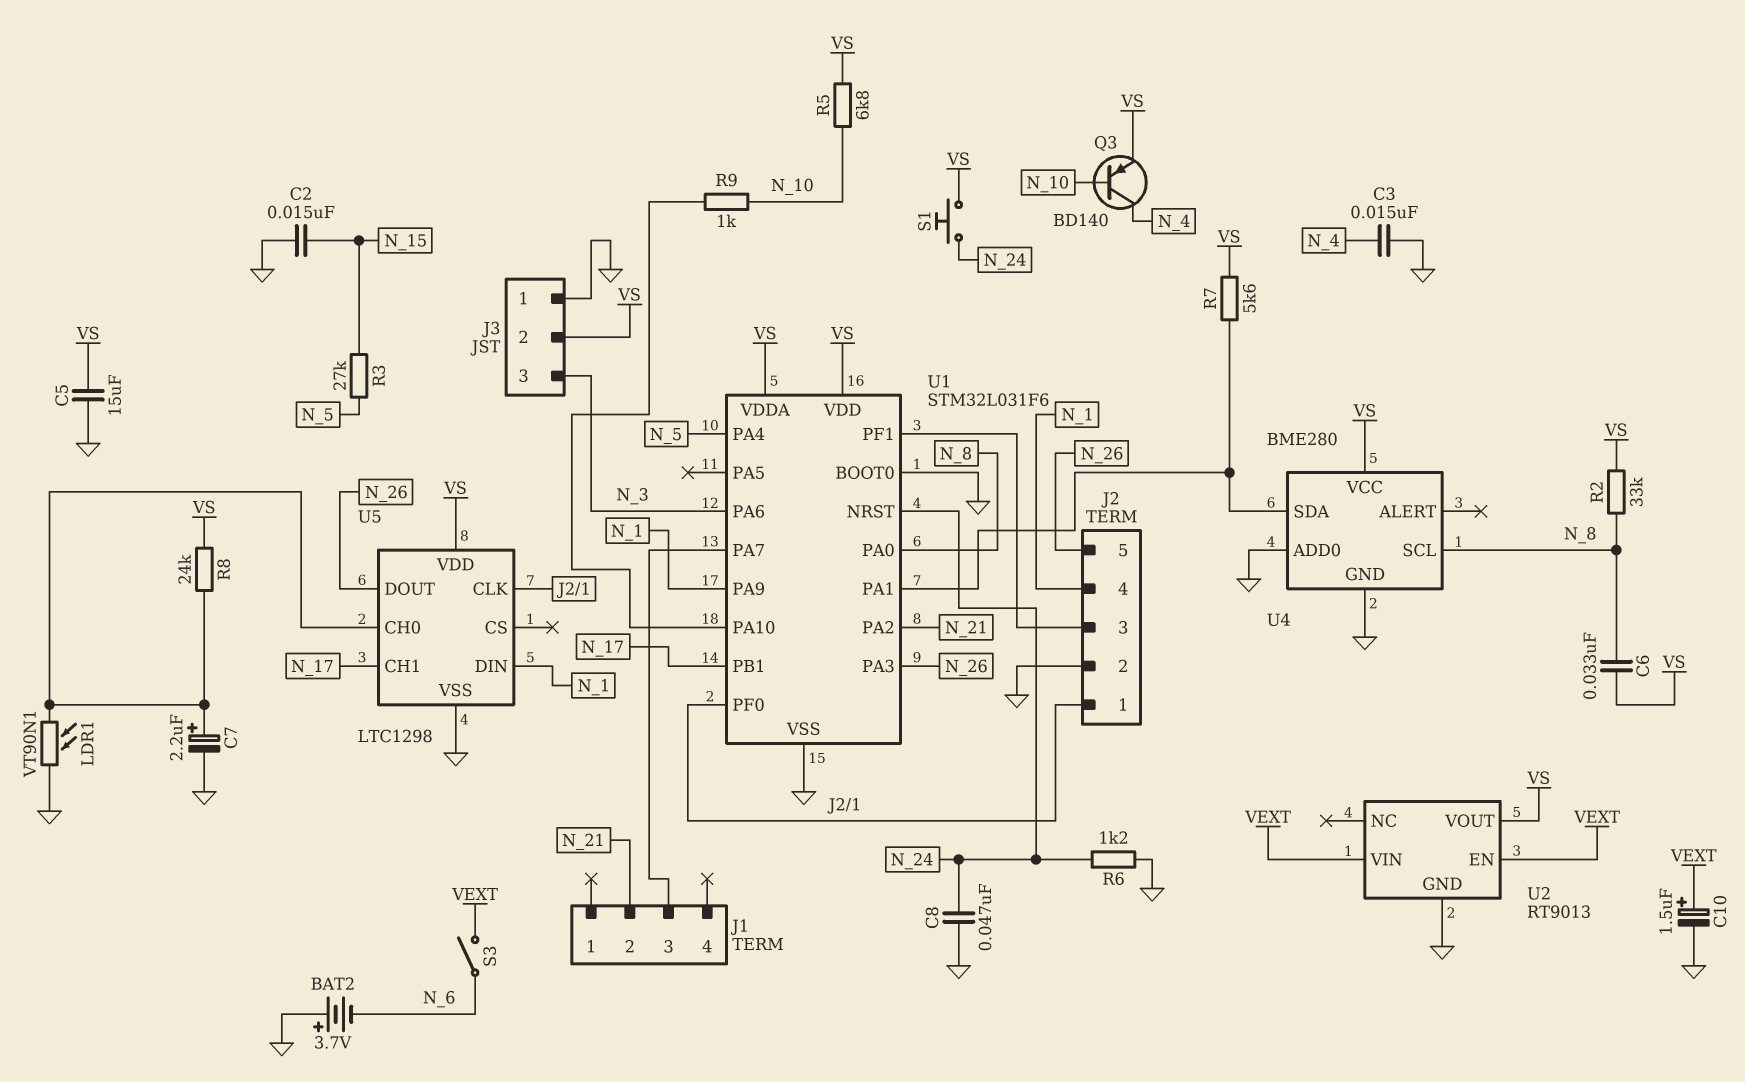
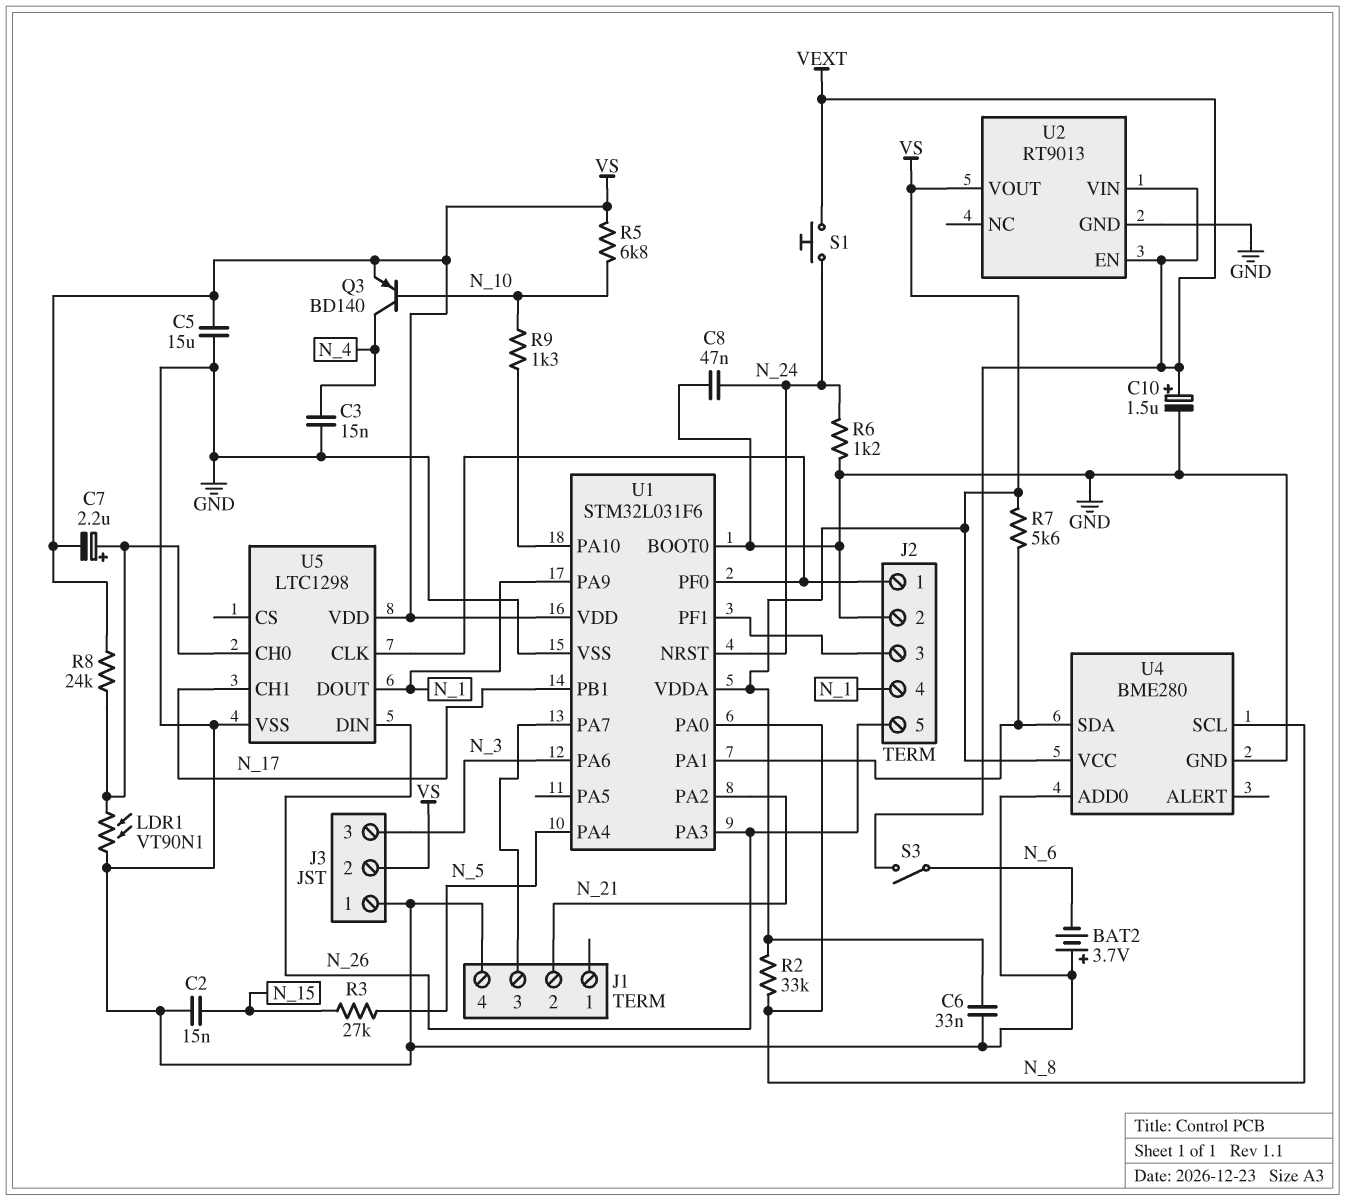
C6: 33nF (N_8, VS) -> 33nF (GND, VS)
C7: 2.2uF (plus U5/CH0, minus GND) -> 2.2uF (plus U5/CH0, minus VS)
J1 pin 4: none -> GND
R9: 1k (N_10, U1/PA10) -> 1.3k (N_10, U1/PA10)
S1: button (N_24, VS) -> button (N_24, VEXT)
U5 pin DIN: N_1 -> N_26
U5 pin DOUT: N_26 -> N_1

